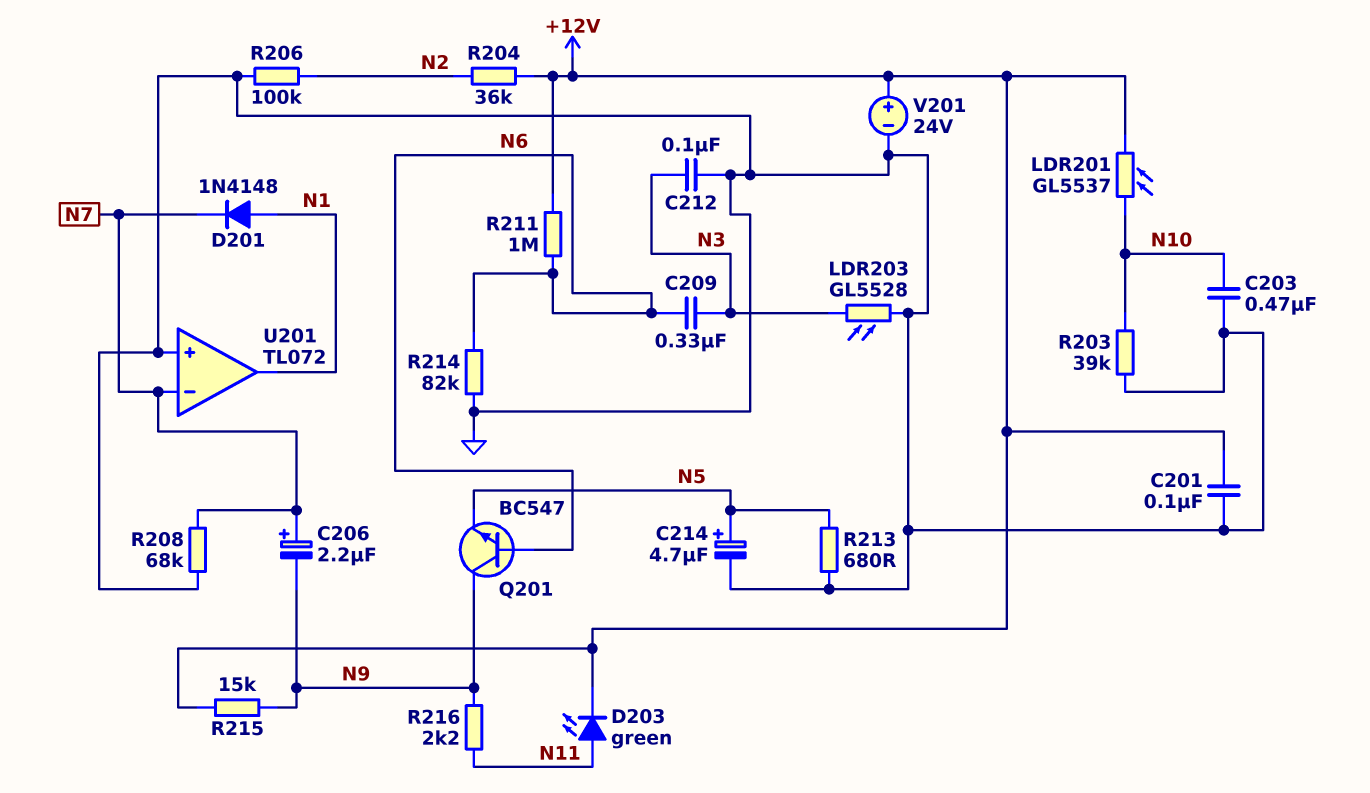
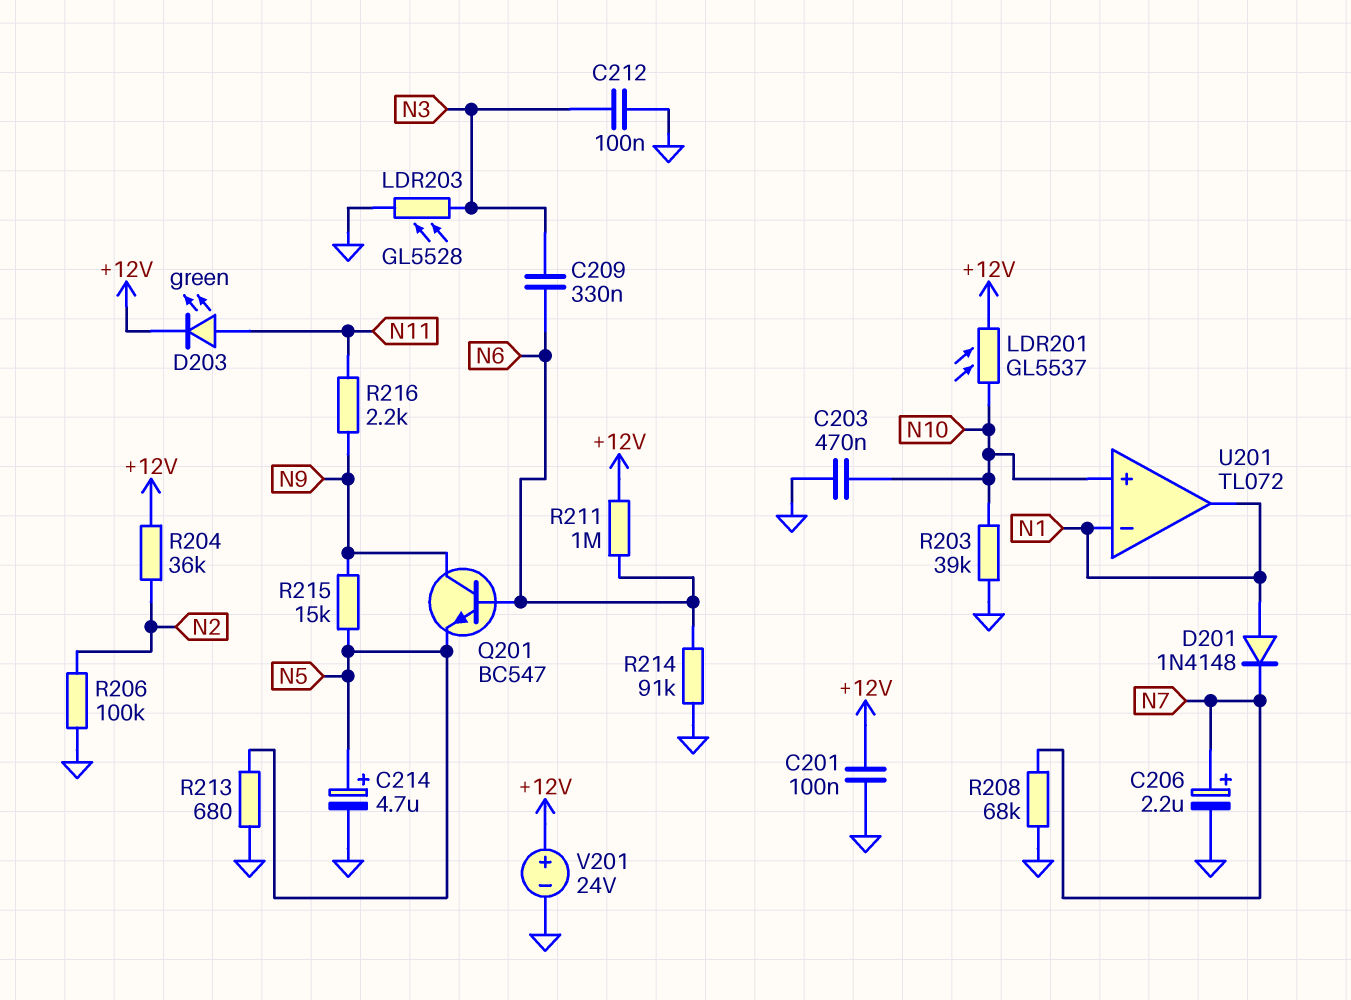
C206: 2.2uF (plus N7, minus N9) -> 2.2uF (plus N7, minus GND)
R214: 82k (GND, N6) -> 91k (GND, N6)
R215: 15k (+12V, N9) -> 15k (N5, N9)
U201 pin in+: GND -> N10
U201 pin in-: N7 -> N1

